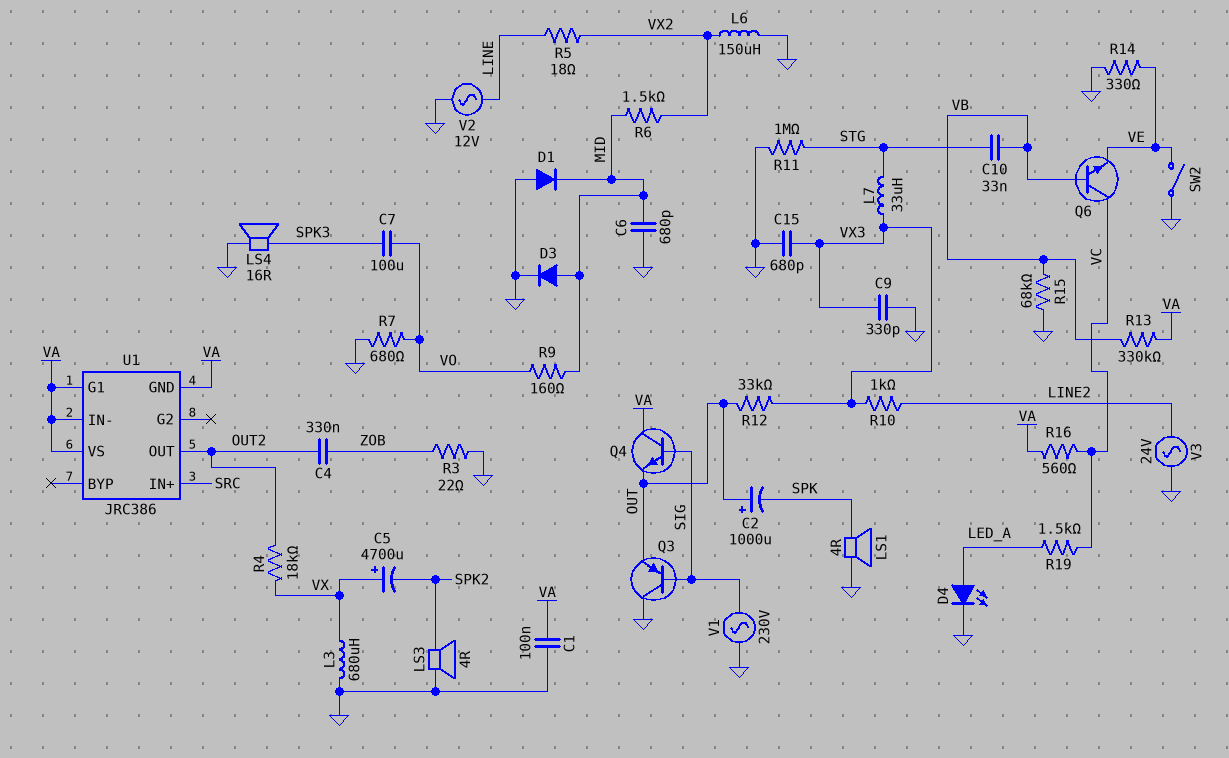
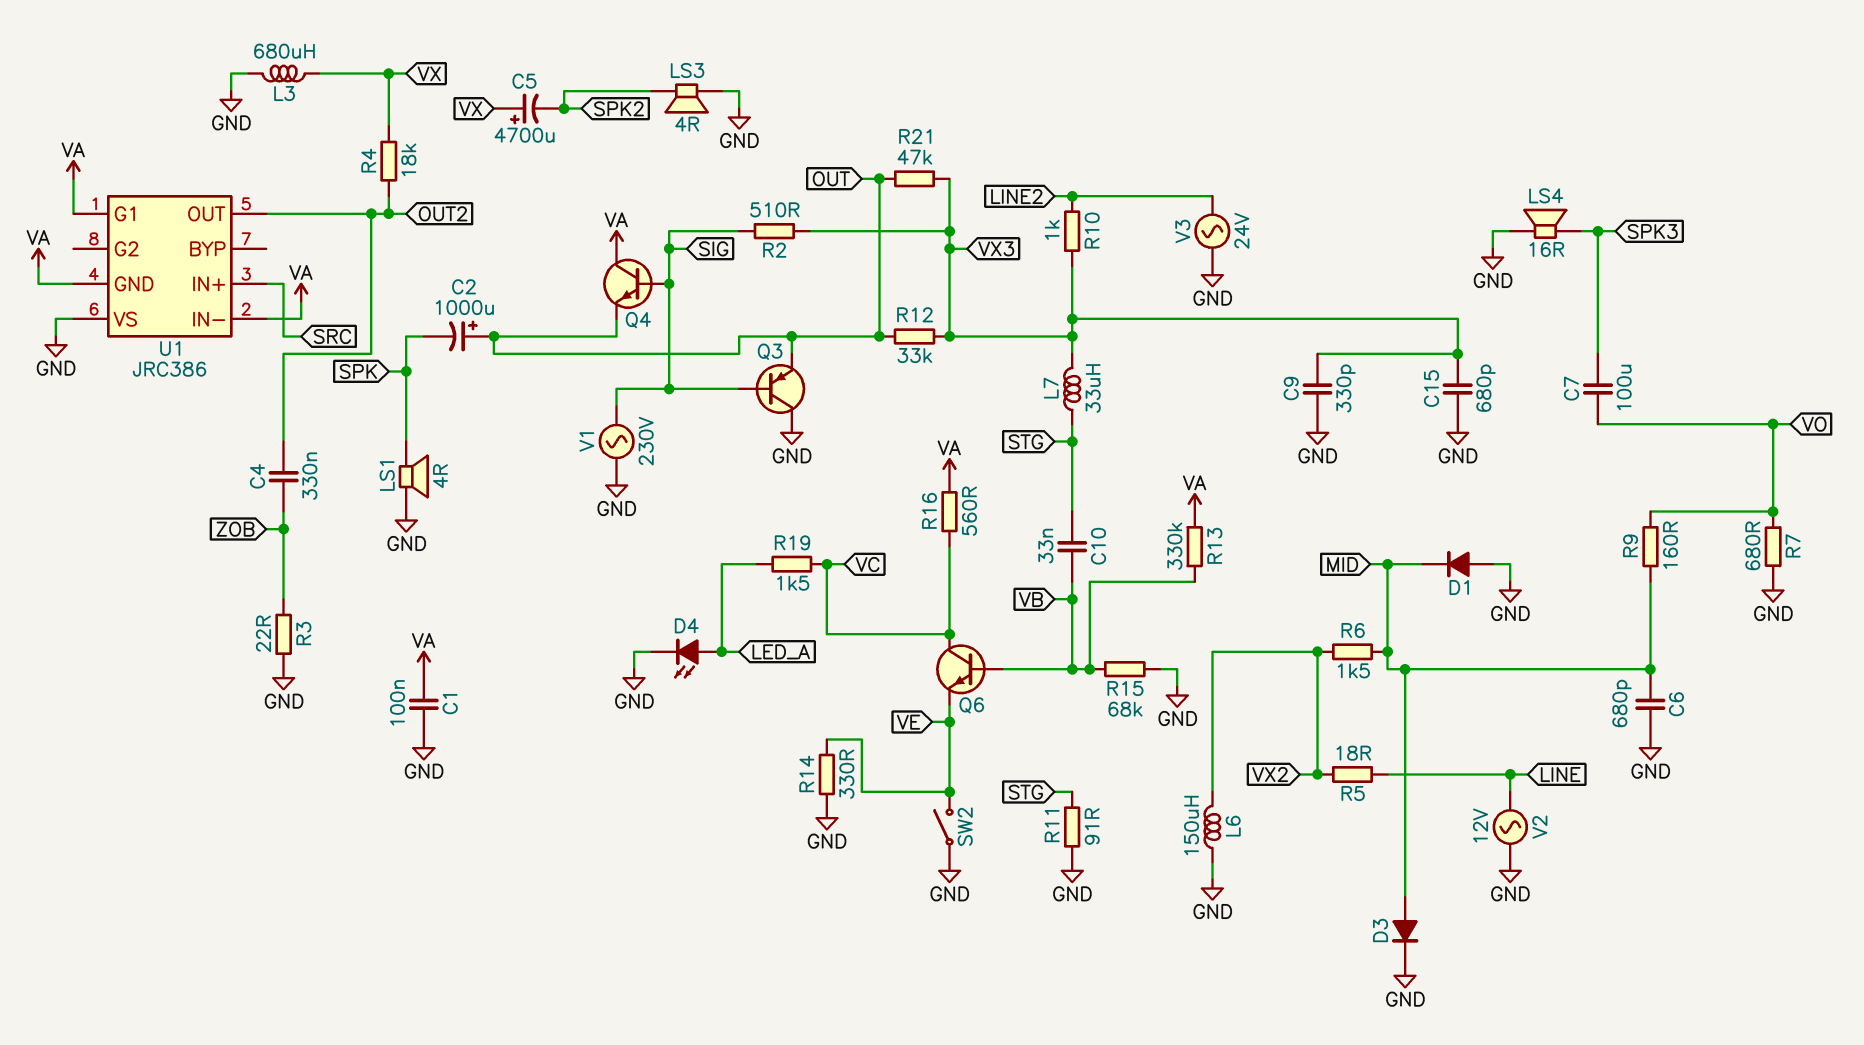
R2: none -> 510 (SIG, VX3)
R11: 1M (GND, STG) -> 91 (GND, STG)
R21: none -> 47k (OUT, VX3)
U1 pin VS: VA -> GND

